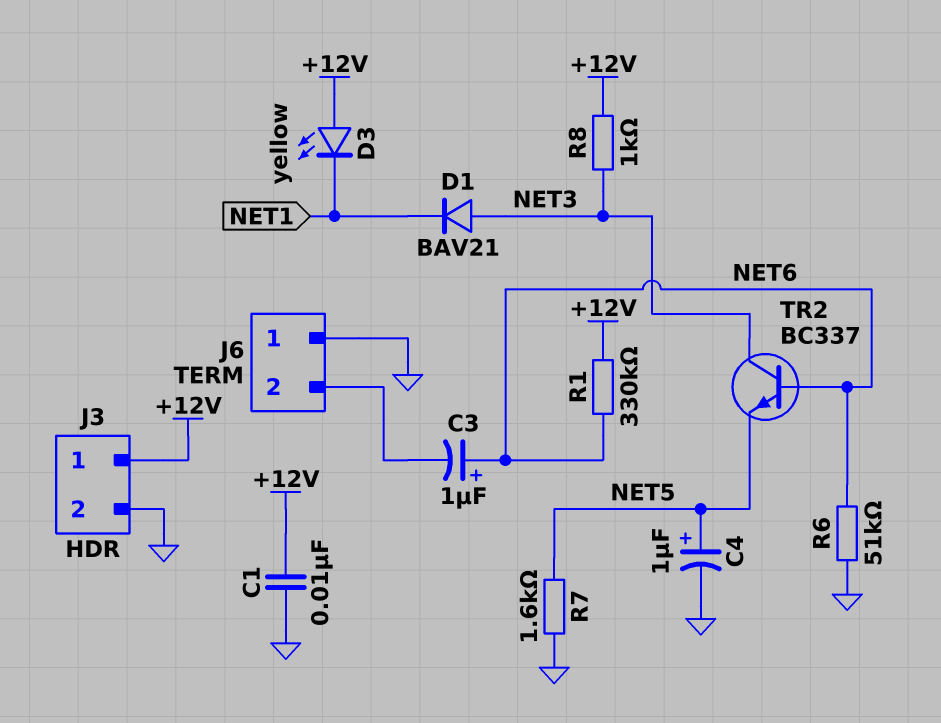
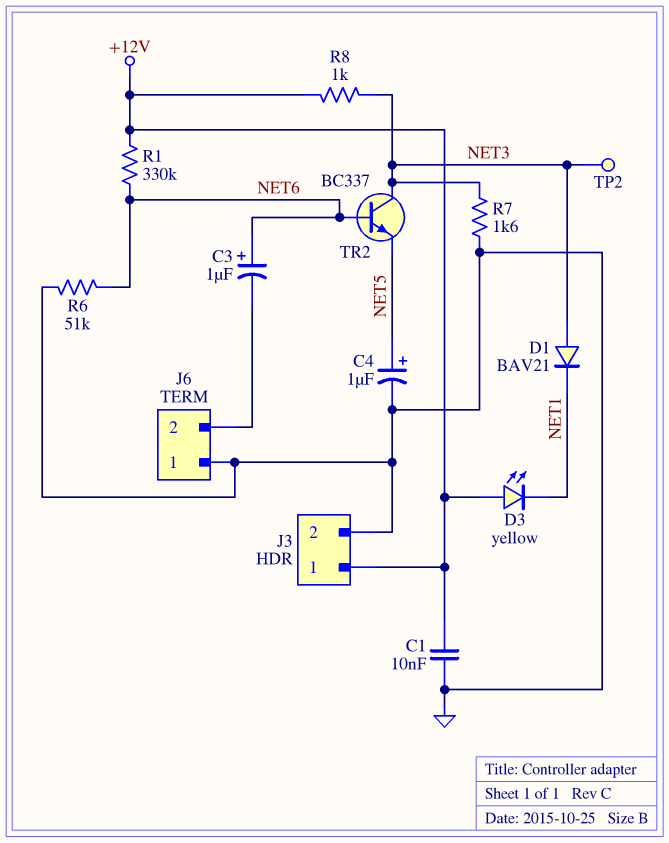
R7: 1.6k (GND, NET5) -> 1.6k (GND, NET3)
TP2: none -> test point (NET3)

